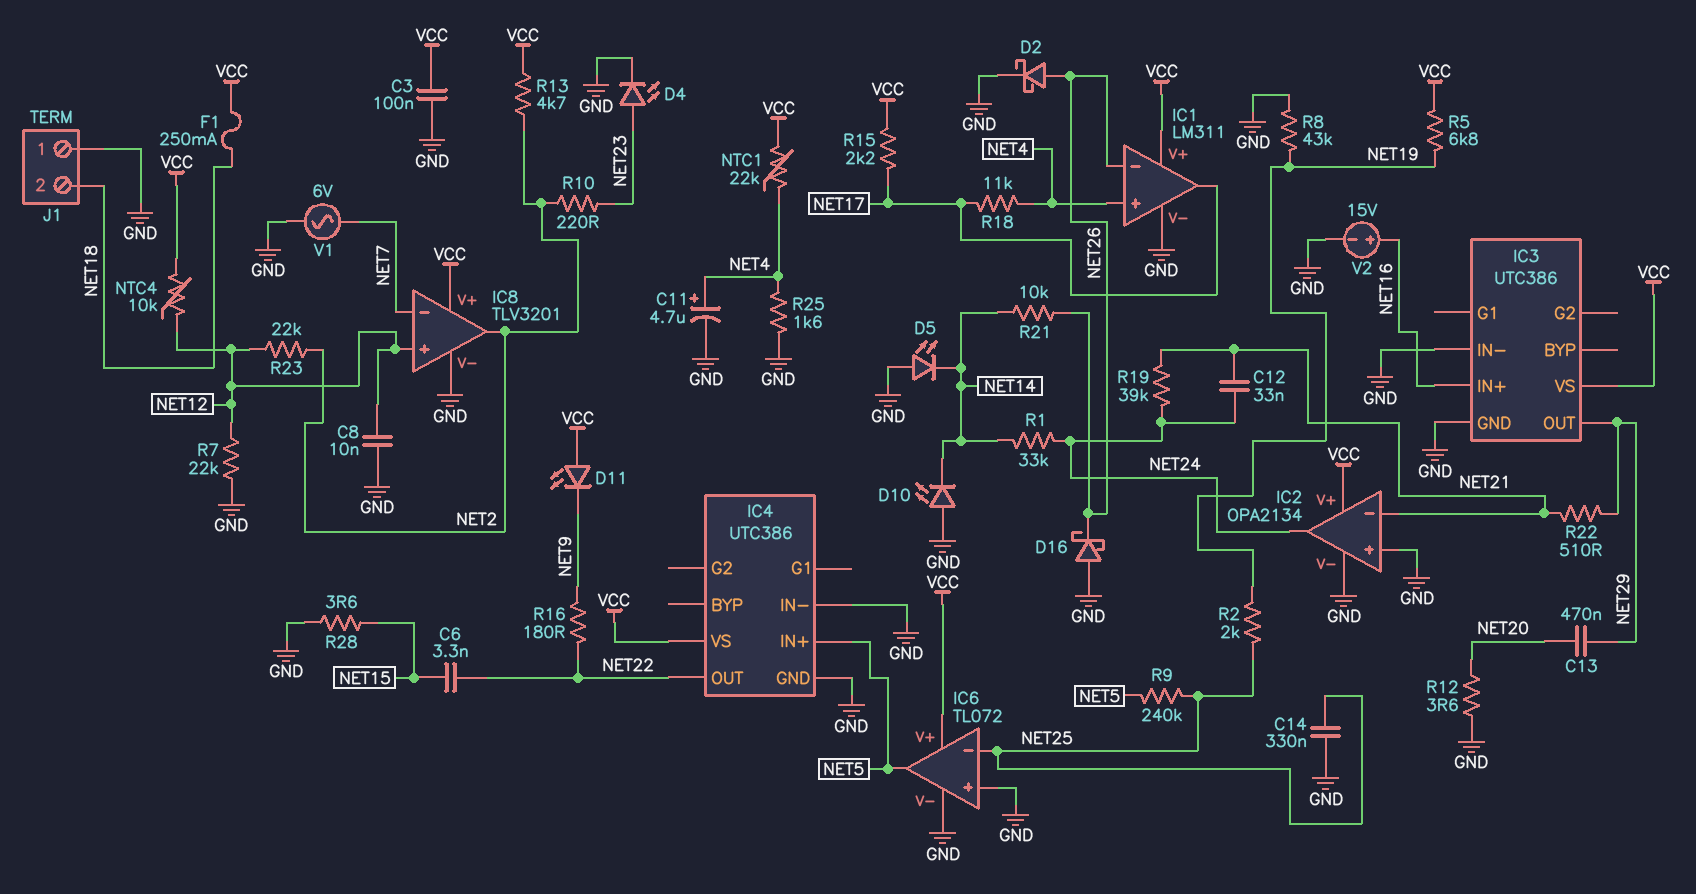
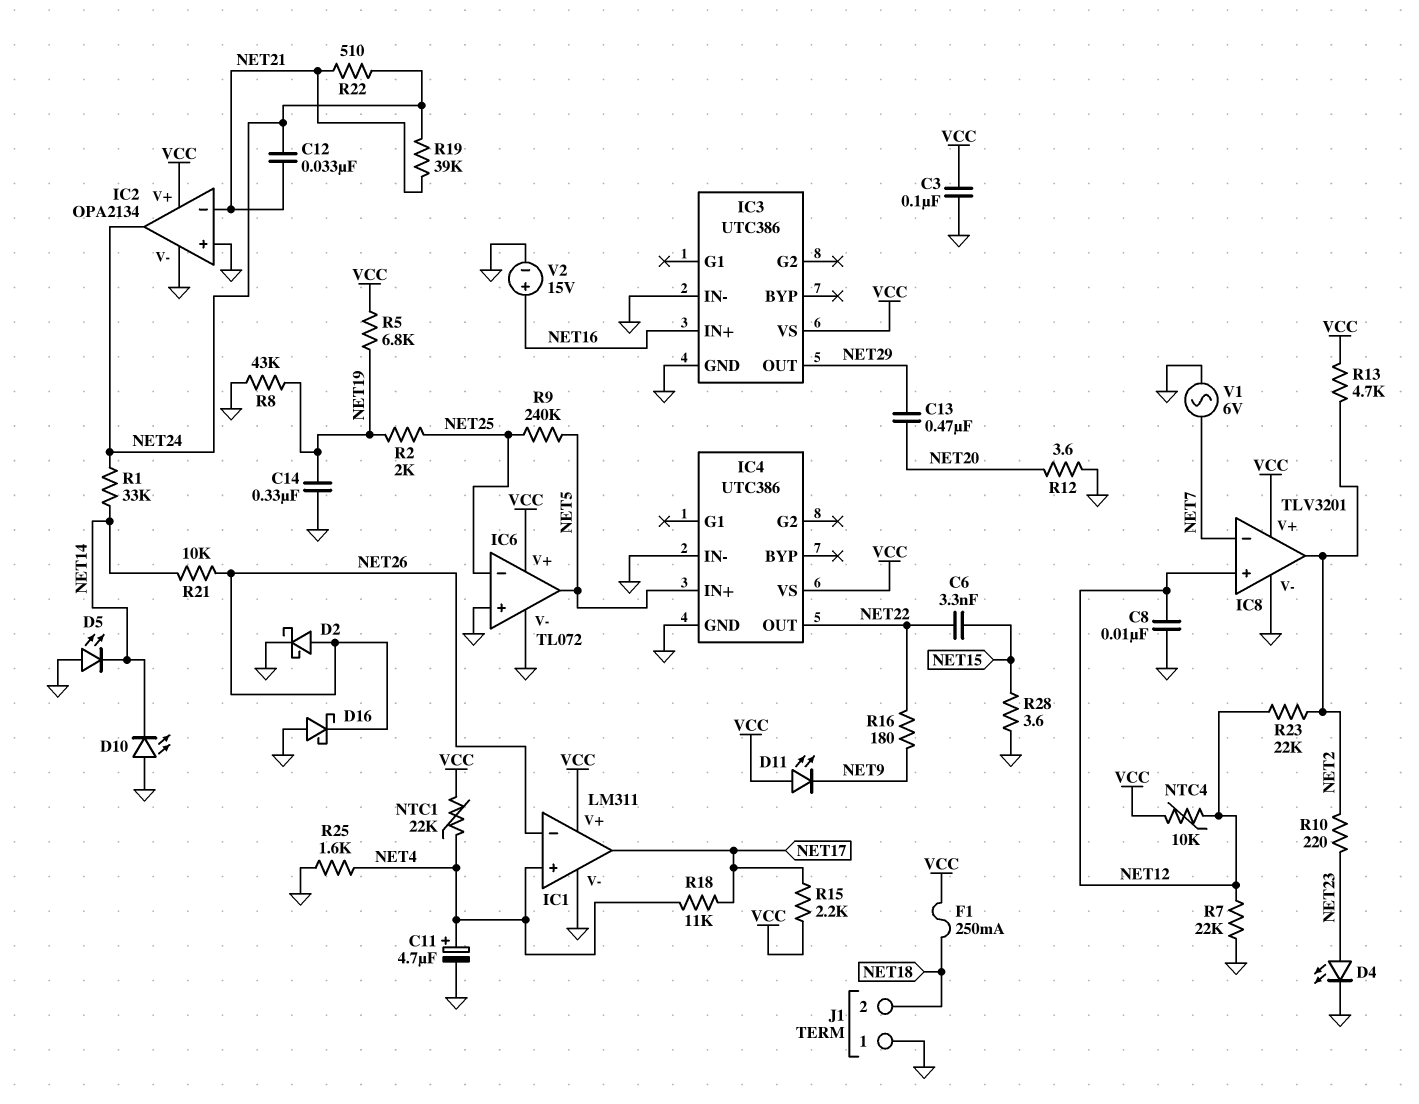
C14: 330nF (GND, NET25) -> 330nF (GND, NET19)
R22: 510 (NET21, NET29) -> 510 (NET21, NET24)

